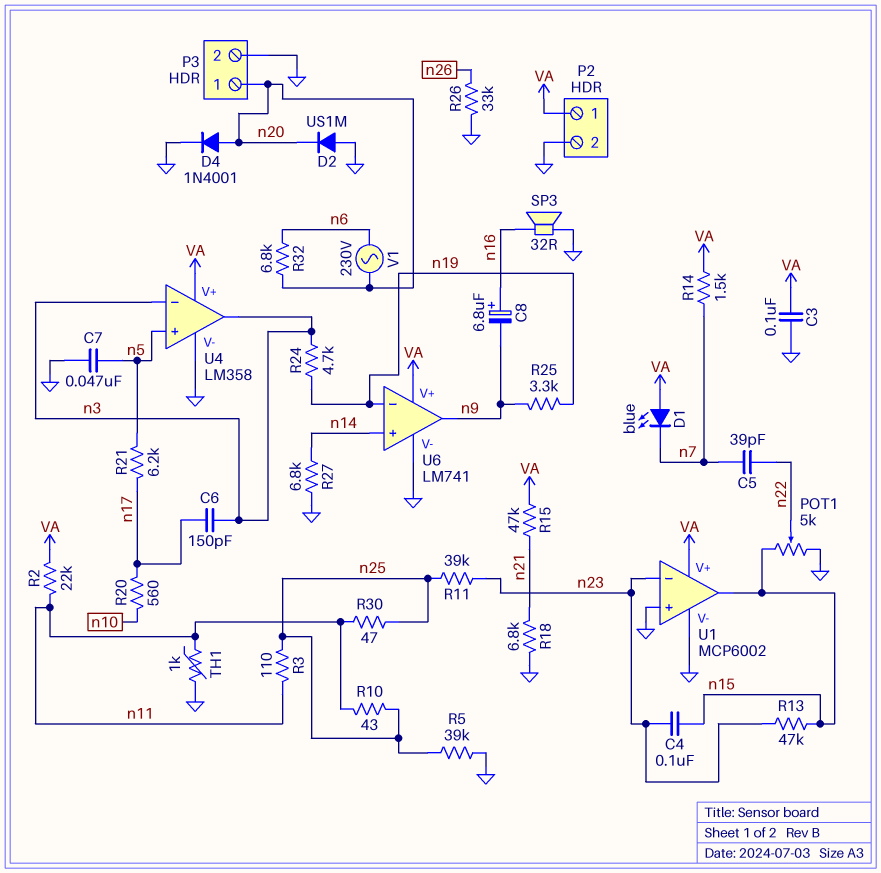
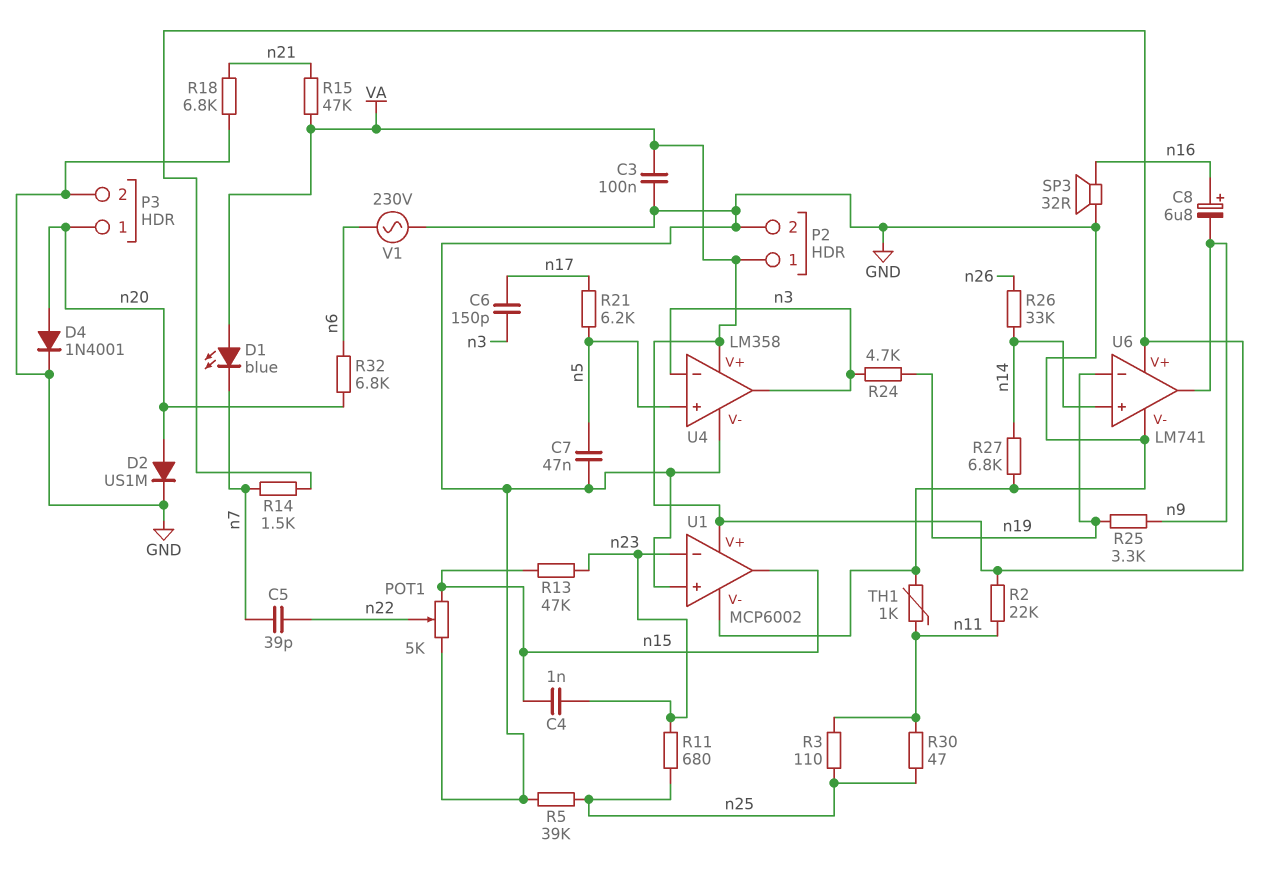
C4: 100nF (n15, n23) -> 1nF (n15, n23)
D2: diode US1M (A GND, K n20) -> diode US1M (A n20, K GND)
R10: 43 (n11, n25) -> none
R11: 39k (n23, n25) -> 680 (n23, n25)
R20: 560 (n10, n17) -> none
R26: 33k (GND, n26) -> 33k (n14, n26)
V1: AC 230V (n6, n20) -> AC 230V (GND, n6)

